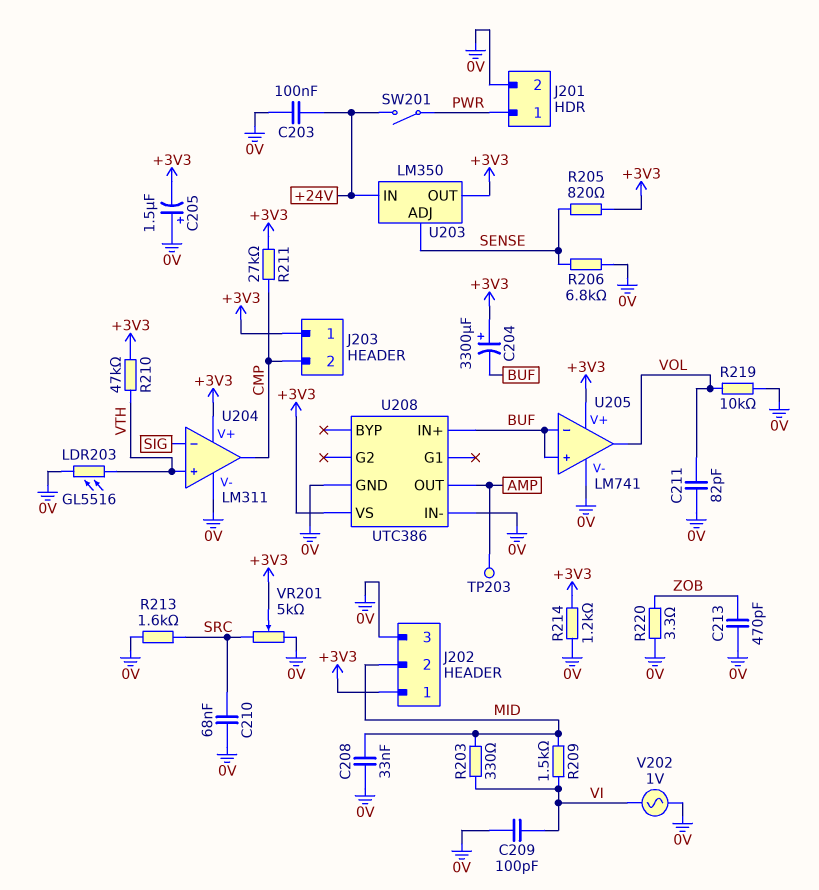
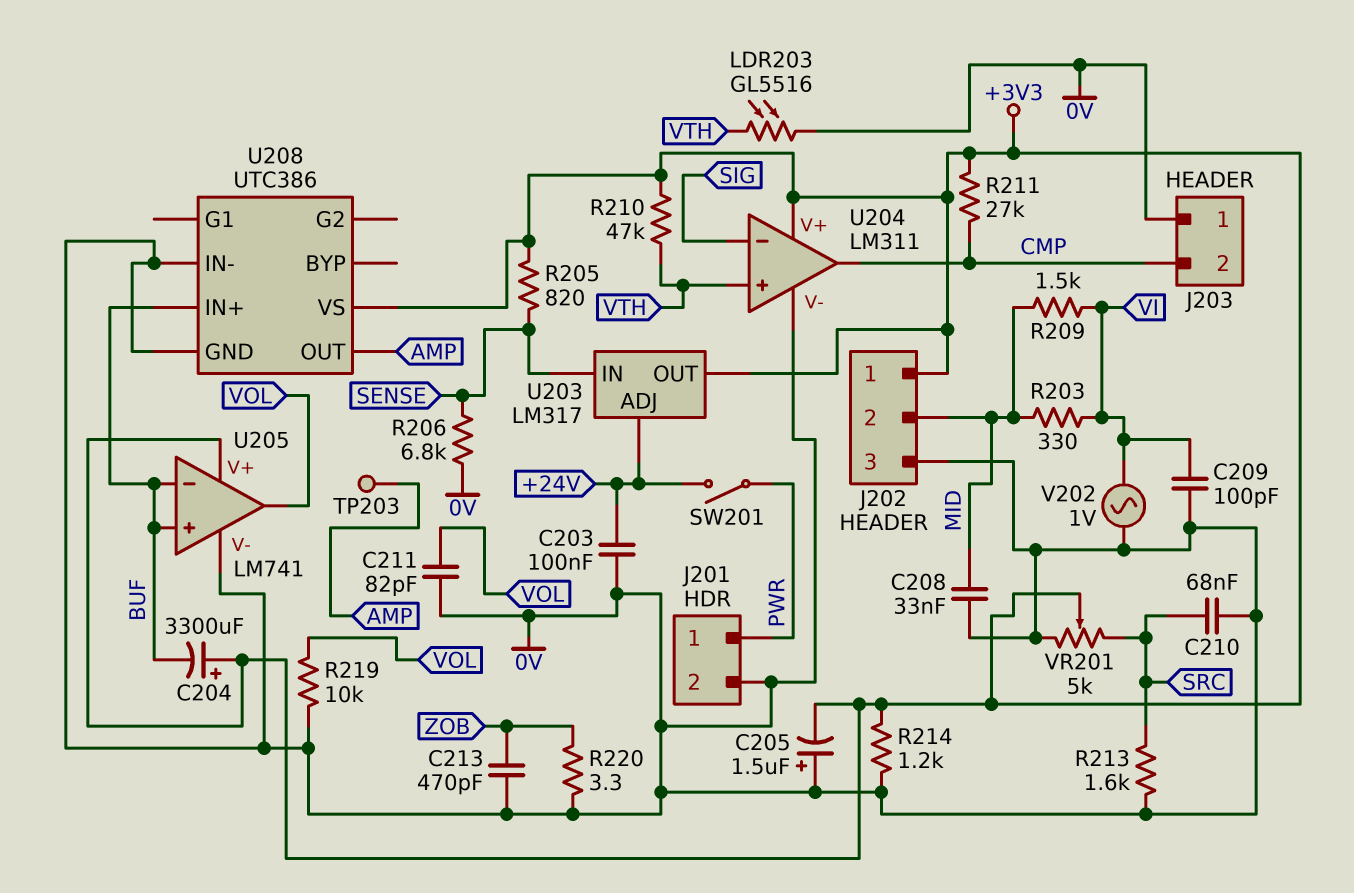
J203 pin 1: +3V3 -> 0V
U203: LM350 -> LM317
U203 pin ADJ: SENSE -> +24V
U203 pin IN: +24V -> SENSE

